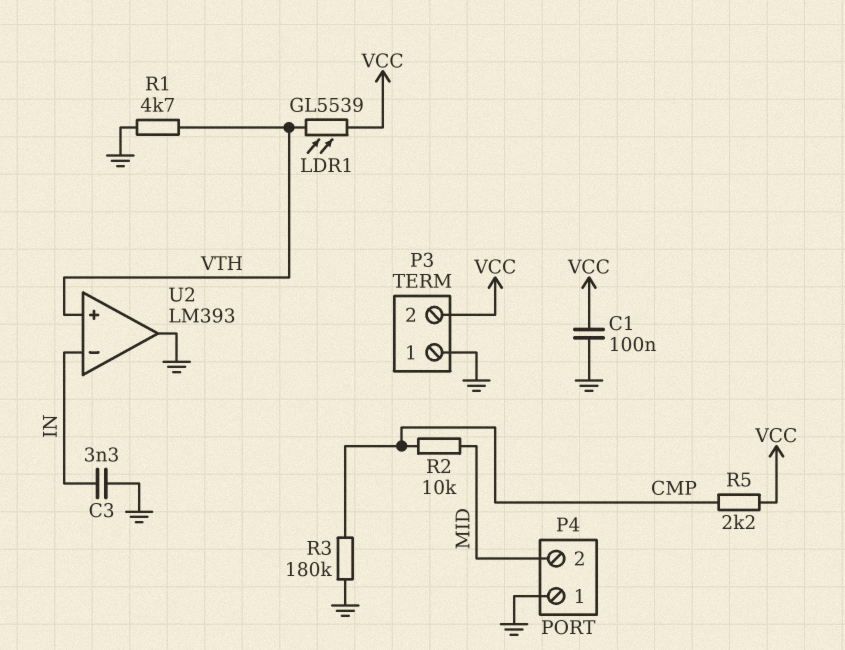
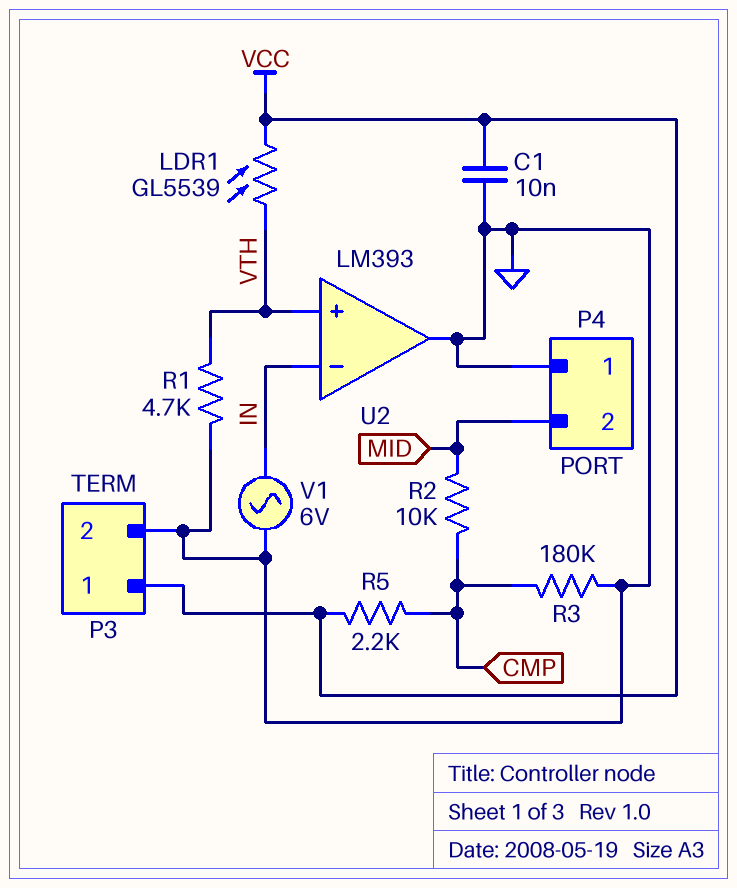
C1: 100nF (GND, VCC) -> 10nF (GND, VCC)
C3: 3.3nF (GND, IN) -> none
P3 pin 1: GND -> VCC
P3 pin 2: VCC -> GND
V1: none -> AC 6V (GND, IN)

